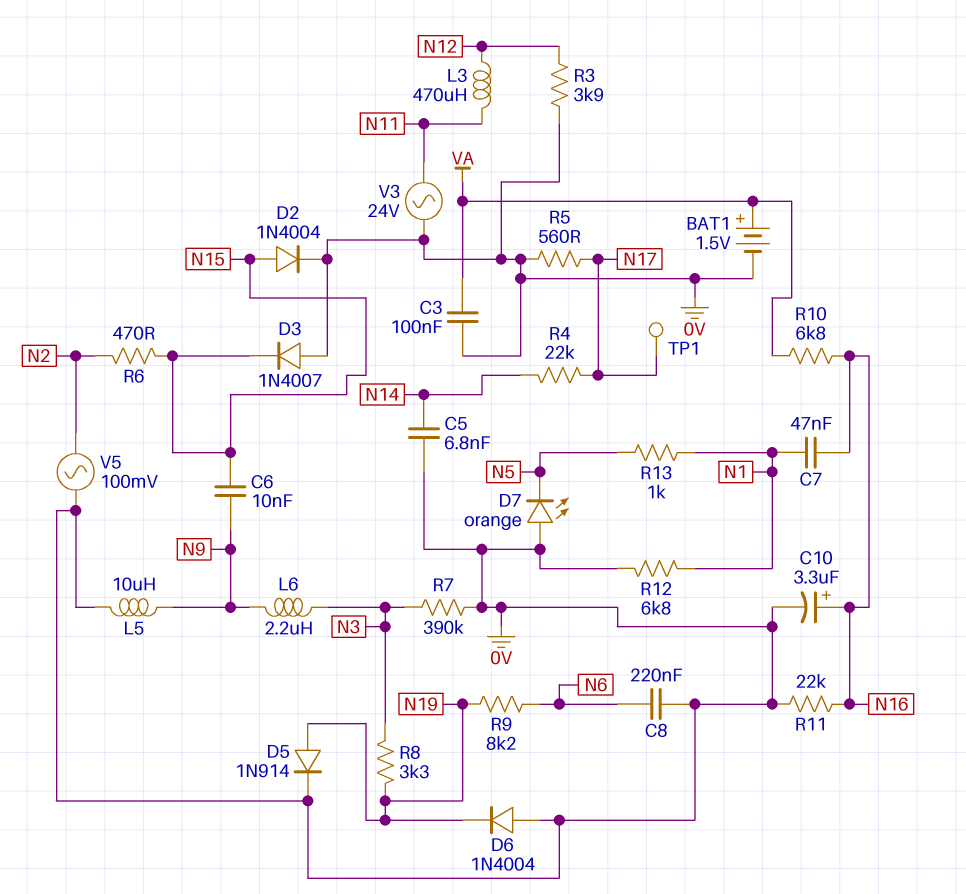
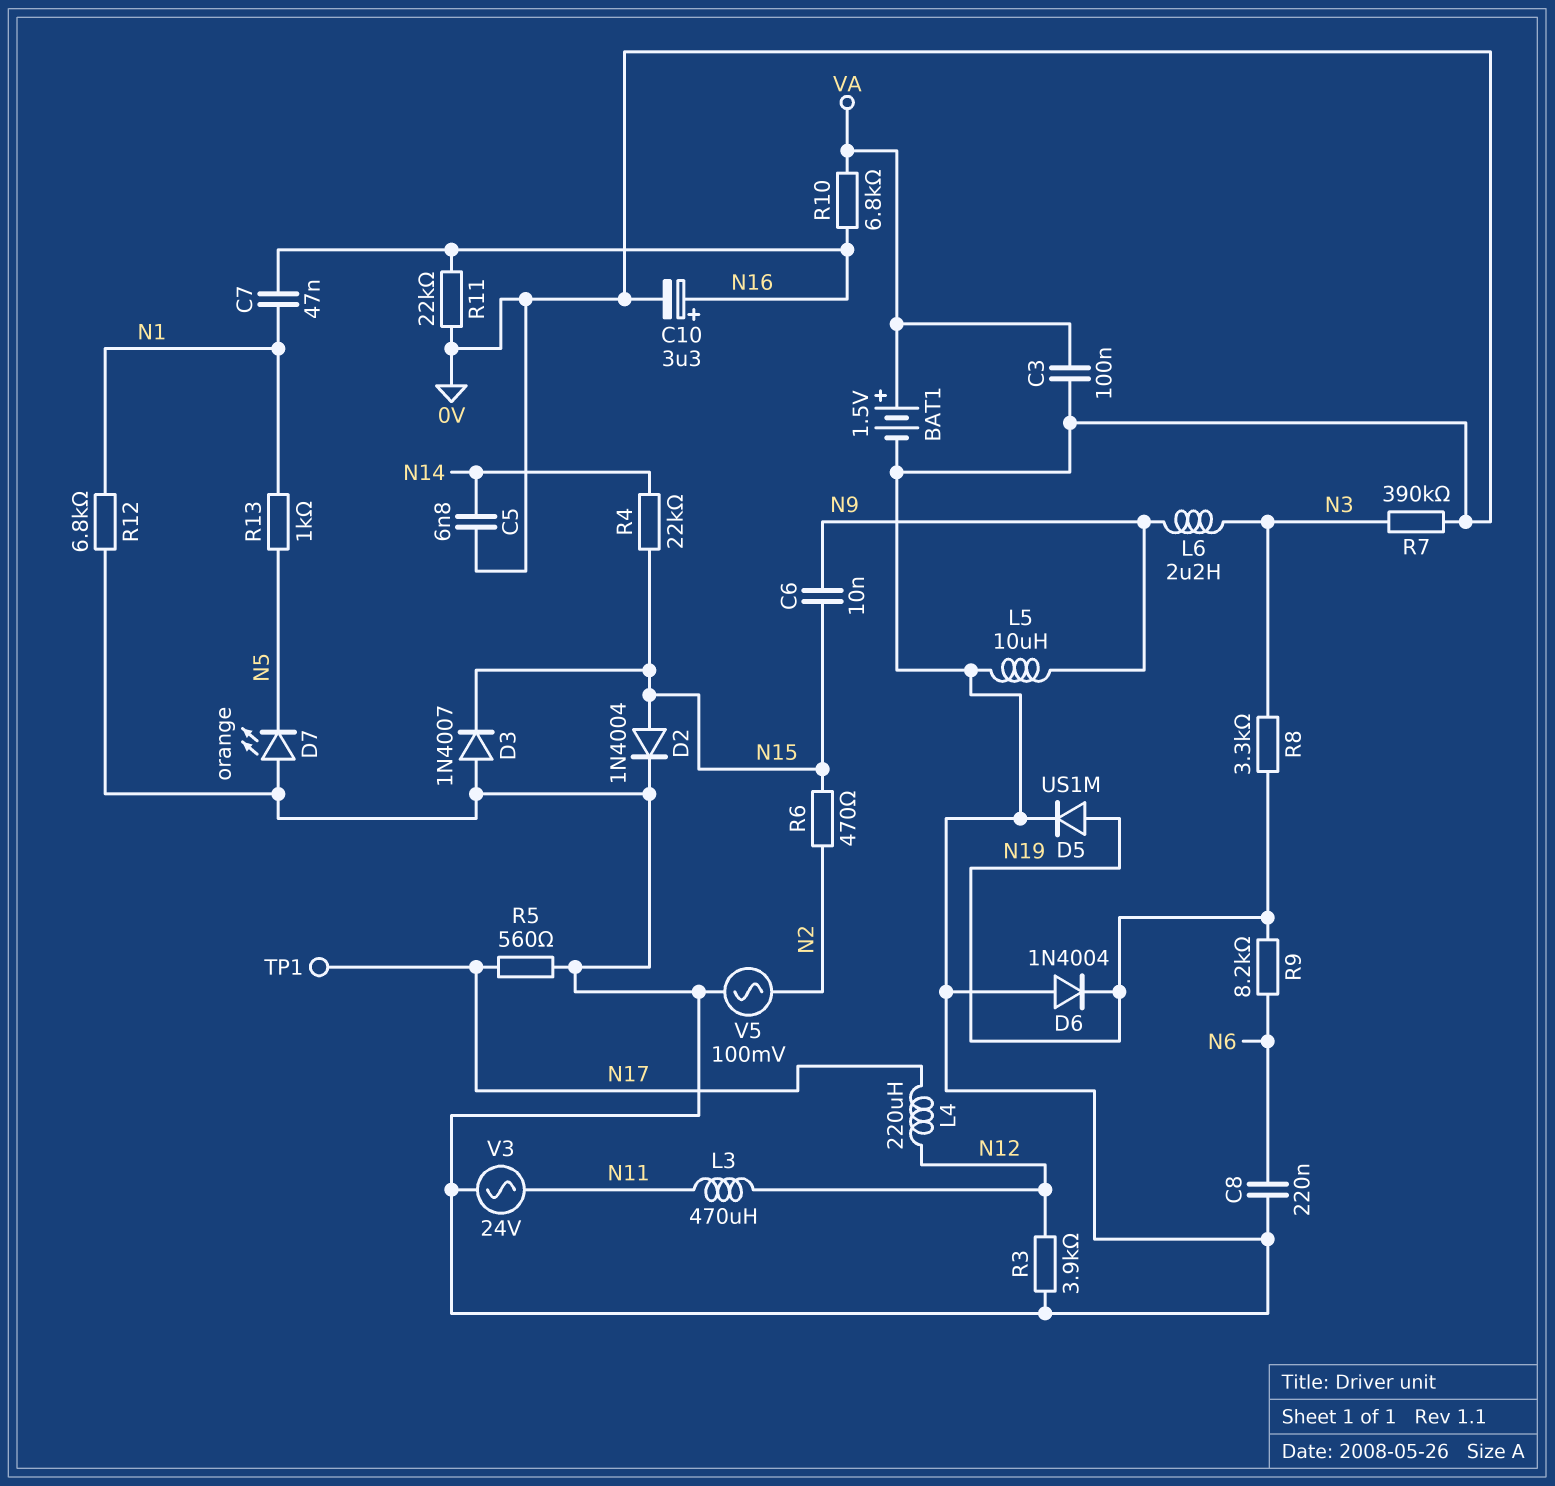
D5: diode 1N914 (A N19, K 0V) -> diode US1M (A N19, K 0V)
L4: none -> 220uH (N12, N17)
R4: 22k (N14, N17) -> 22k (N14, N15)

